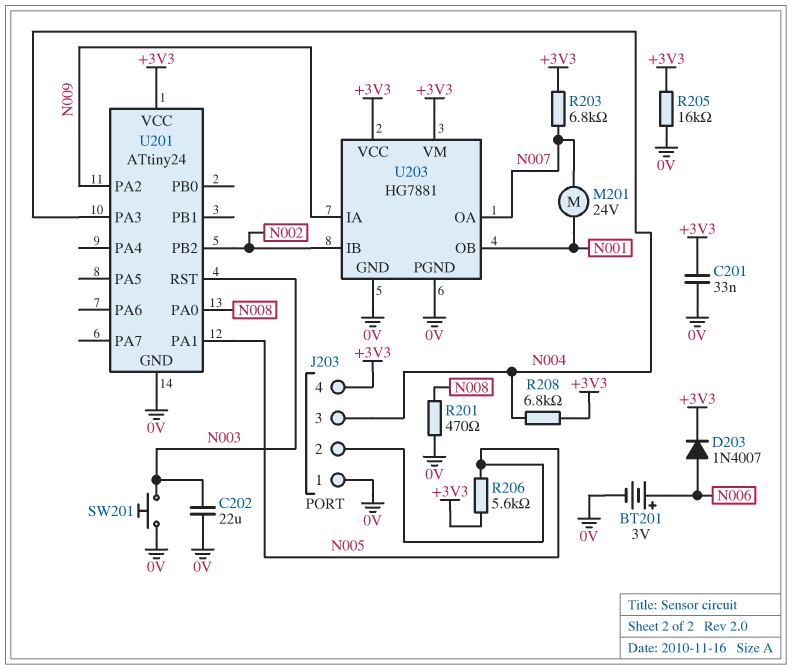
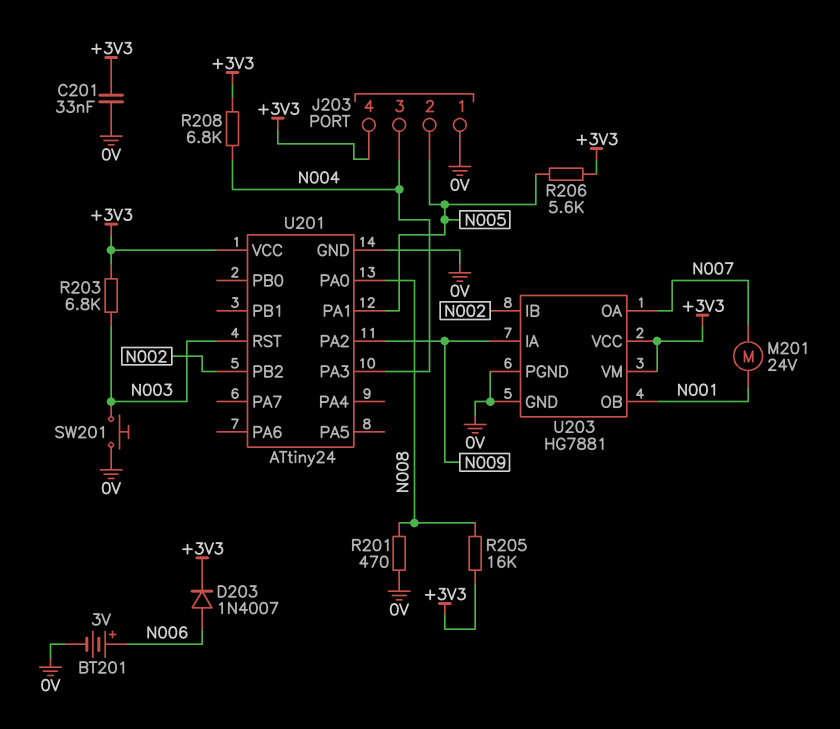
C202: 22uF (0V, N003) -> none
R203: 6.8k (+3V3, N007) -> 6.8k (+3V3, N003)
R205: 16k (+3V3, 0V) -> 16k (+3V3, N008)

